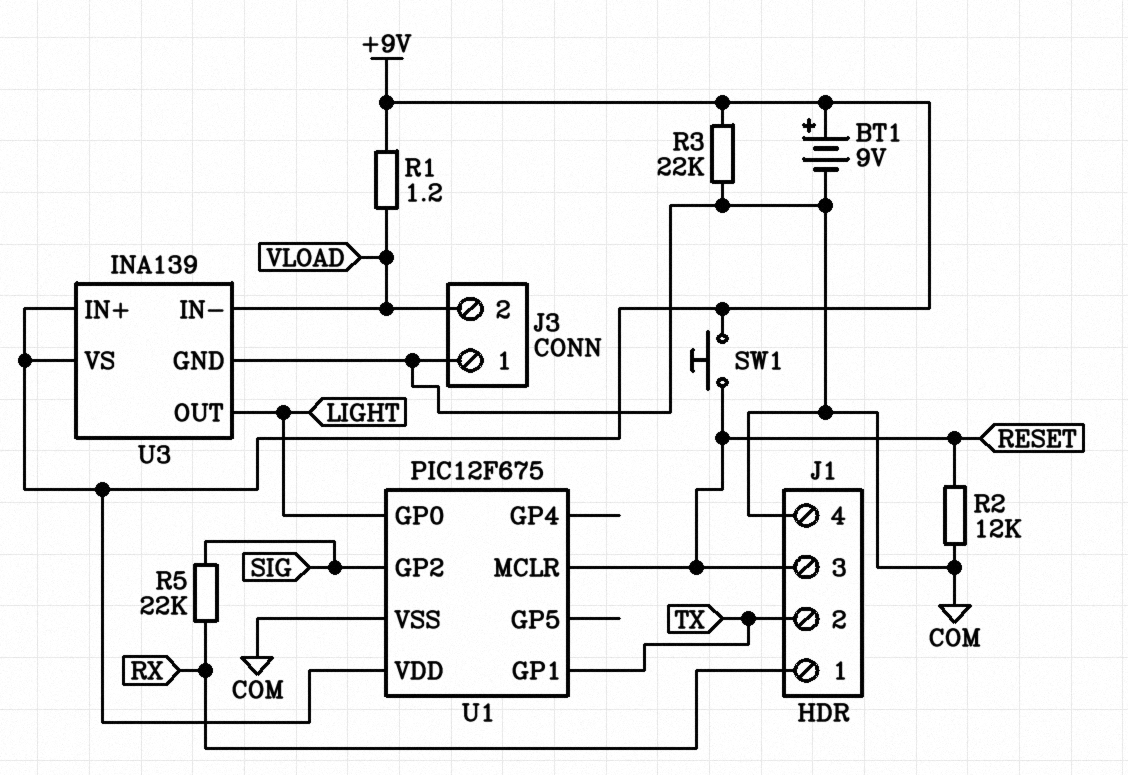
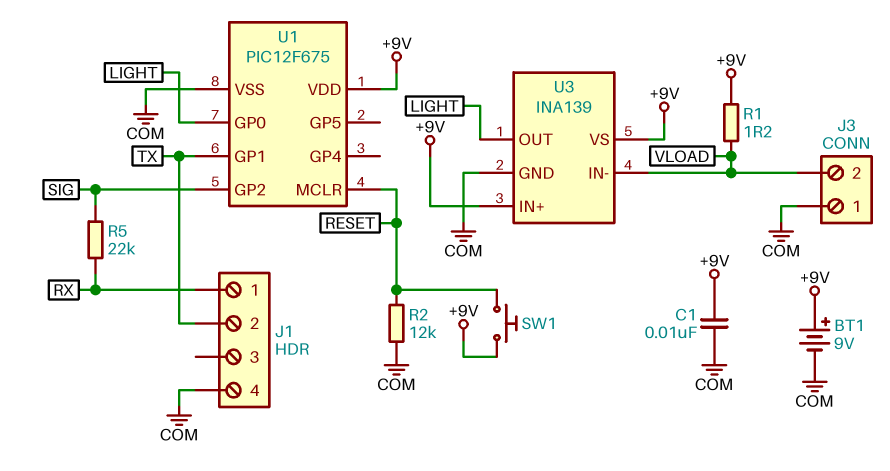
C1: none -> 10nF (+9V, COM)
J1 pin 3: RESET -> none
R3: 22k (+9V, COM) -> none

